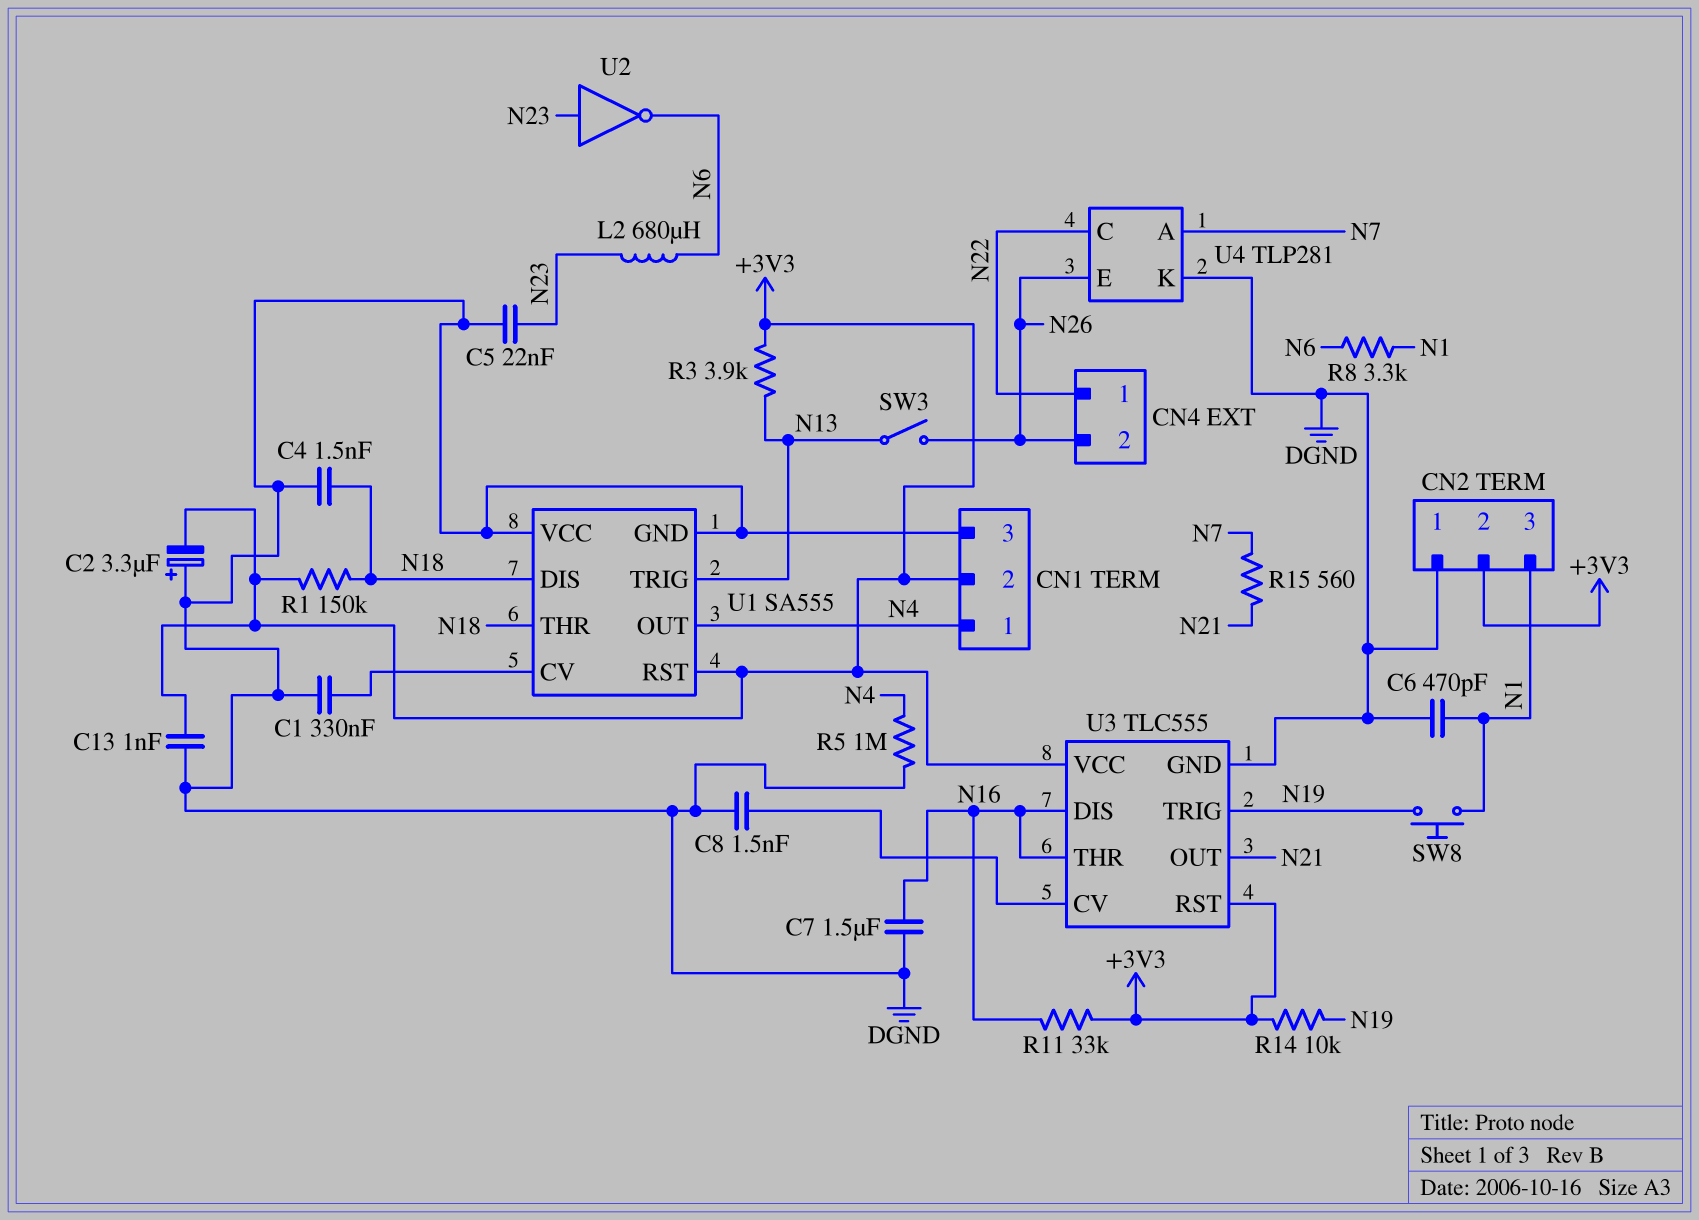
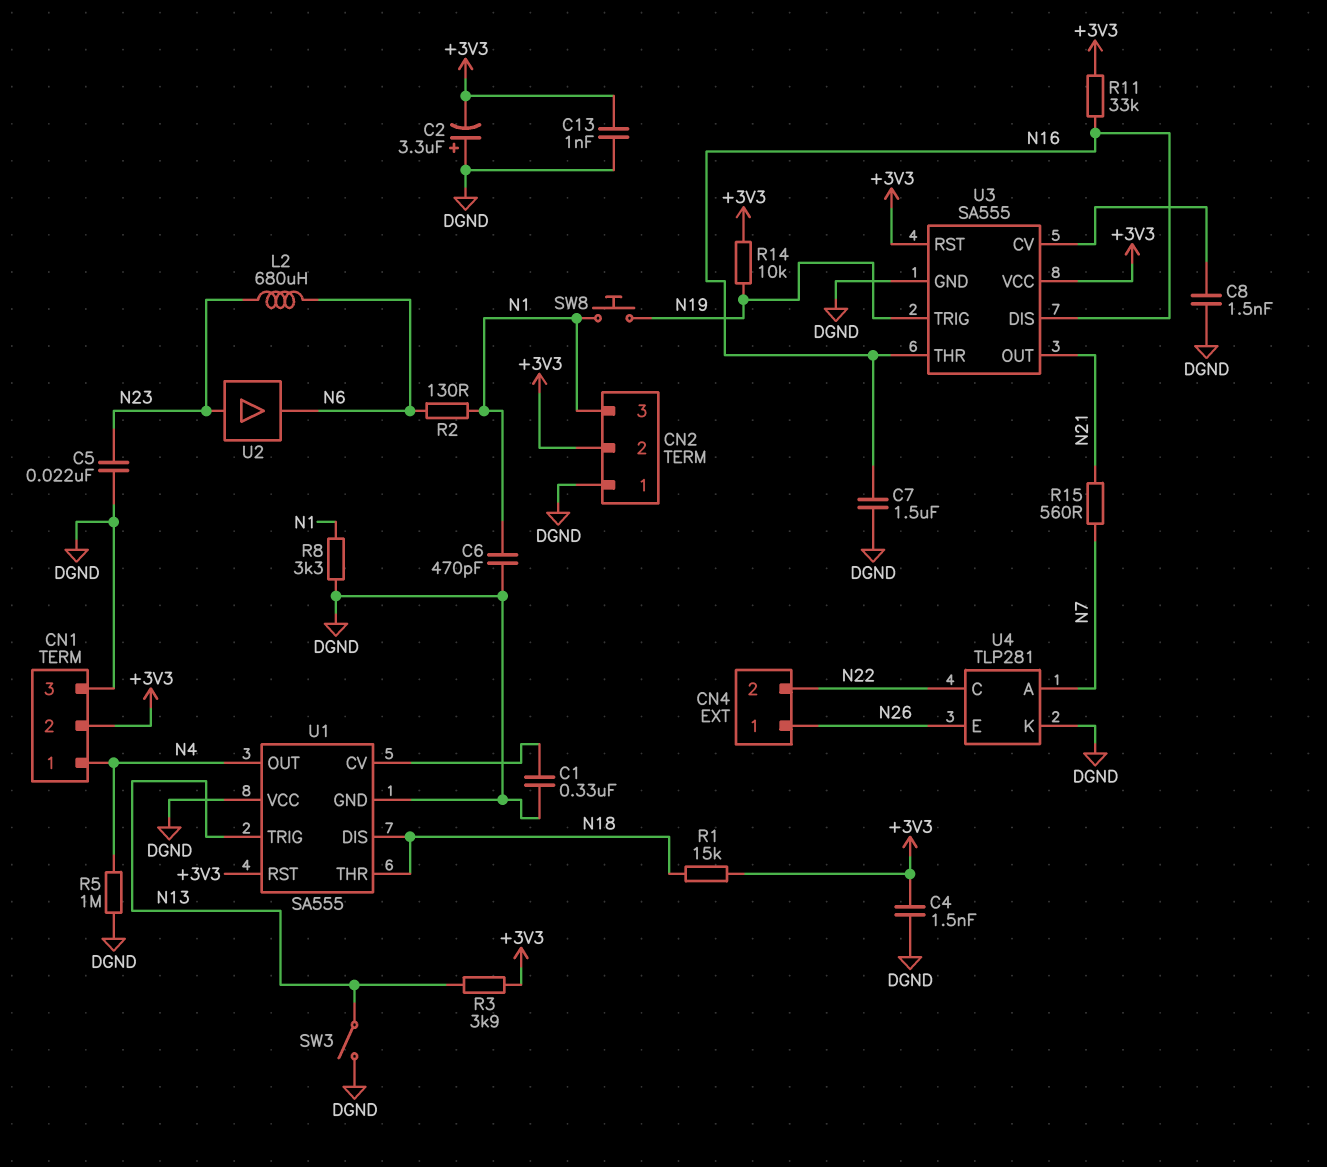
C4: 1.5nF (DGND, N18) -> 1.5nF (+3V3, DGND)
CN4 pin 1: N22 -> N26
CN4 pin 2: N26 -> N22
R1: 150k (+3V3, N18) -> 15k (+3V3, N18)
R2: none -> 130 (N1, N6)
R8: 3.3k (N1, N6) -> 3.3k (DGND, N1)
SW3: switch (N13, N26) -> switch (DGND, N13)
U2: NOT (in N23, out N6) -> buffer (in N23, out N6)
U3: TLC555 -> SA555

